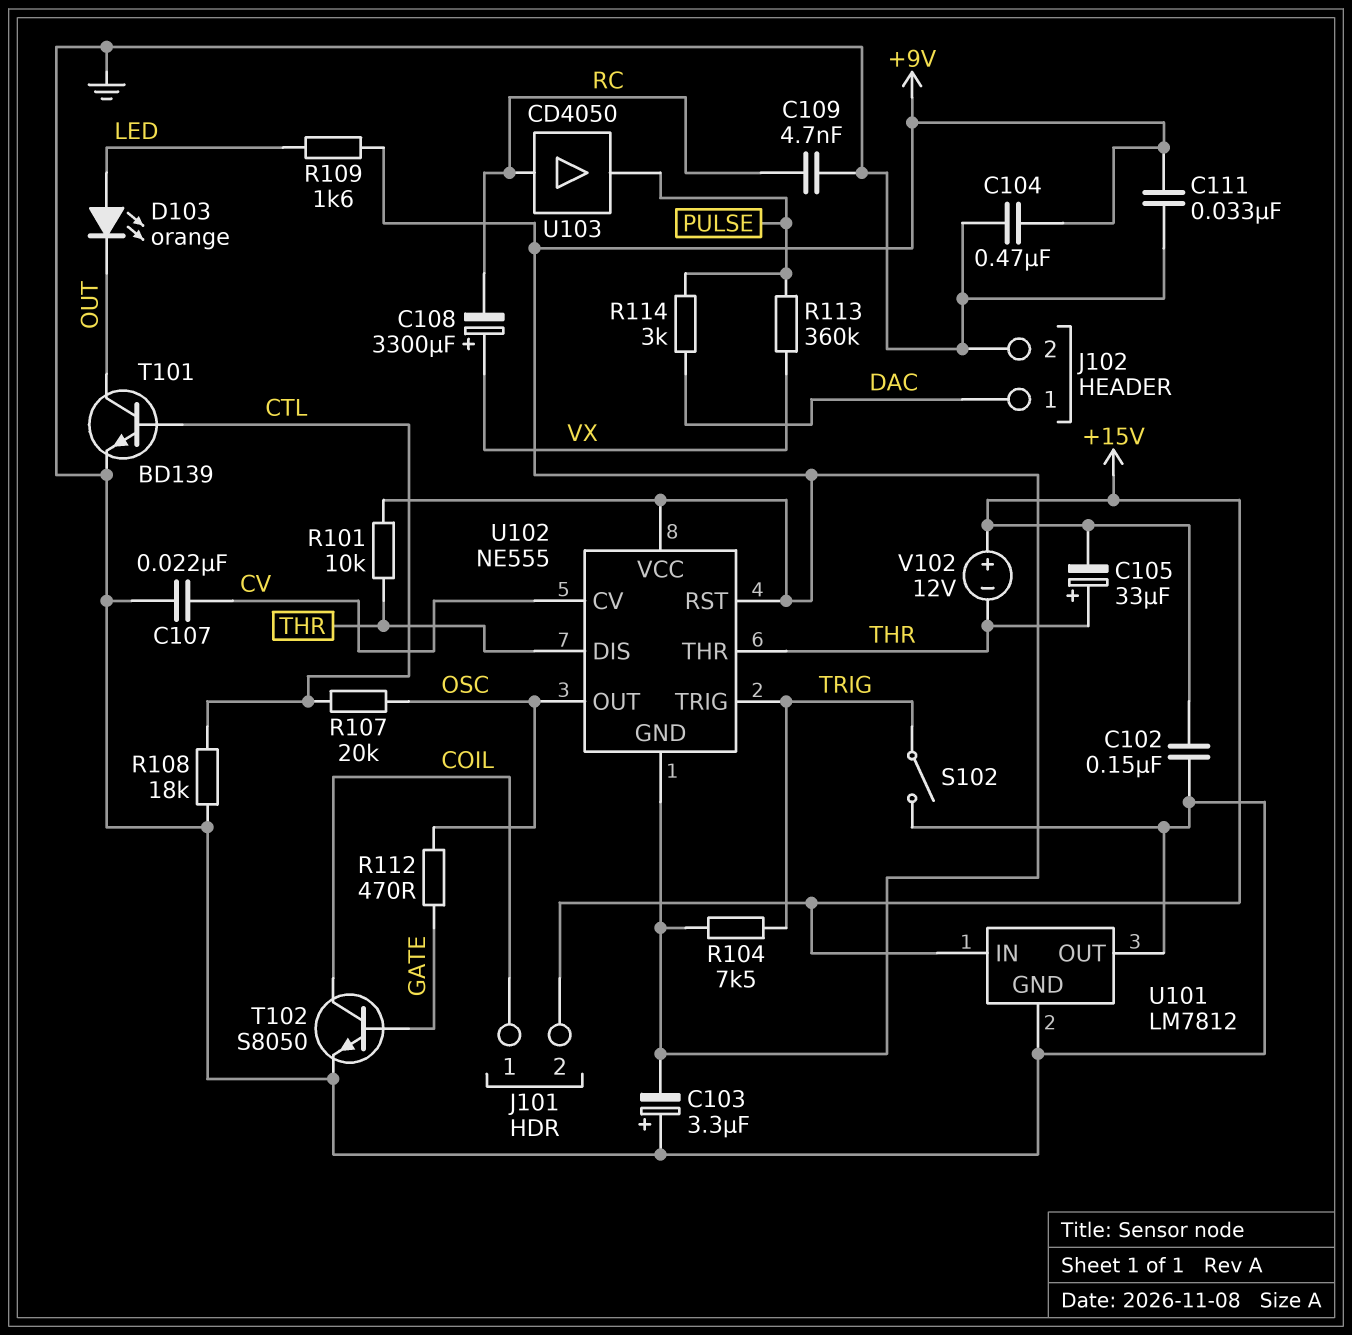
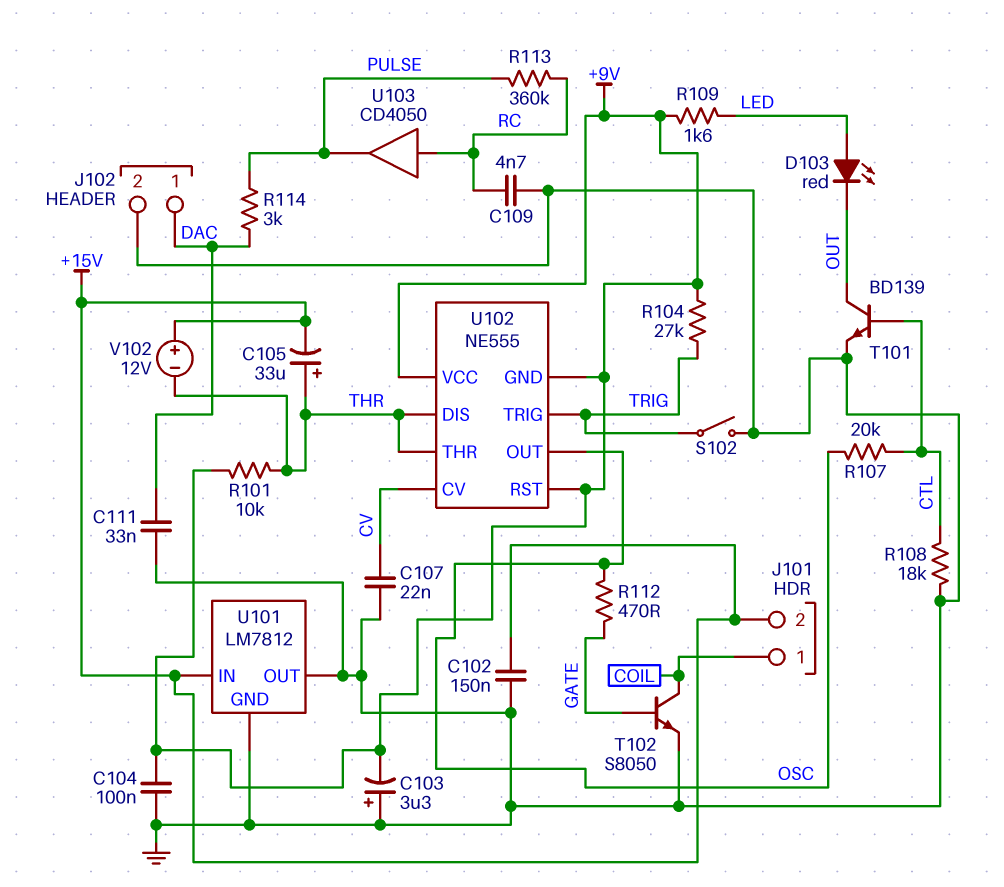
C104: 470nF (+9V, GND) -> 100nF (+9V, GND)
C108: 3300uF (plus VX, minus RC) -> none
C111: 33nF (+9V, GND) -> 33nF (DAC, GND)
D103: LED orange (A LED, K OUT) -> LED red (A LED, K OUT)
R104: 7.5k (+9V, TRIG) -> 27k (+9V, TRIG)
R113: 360k (PULSE, VX) -> 360k (PULSE, RC)

